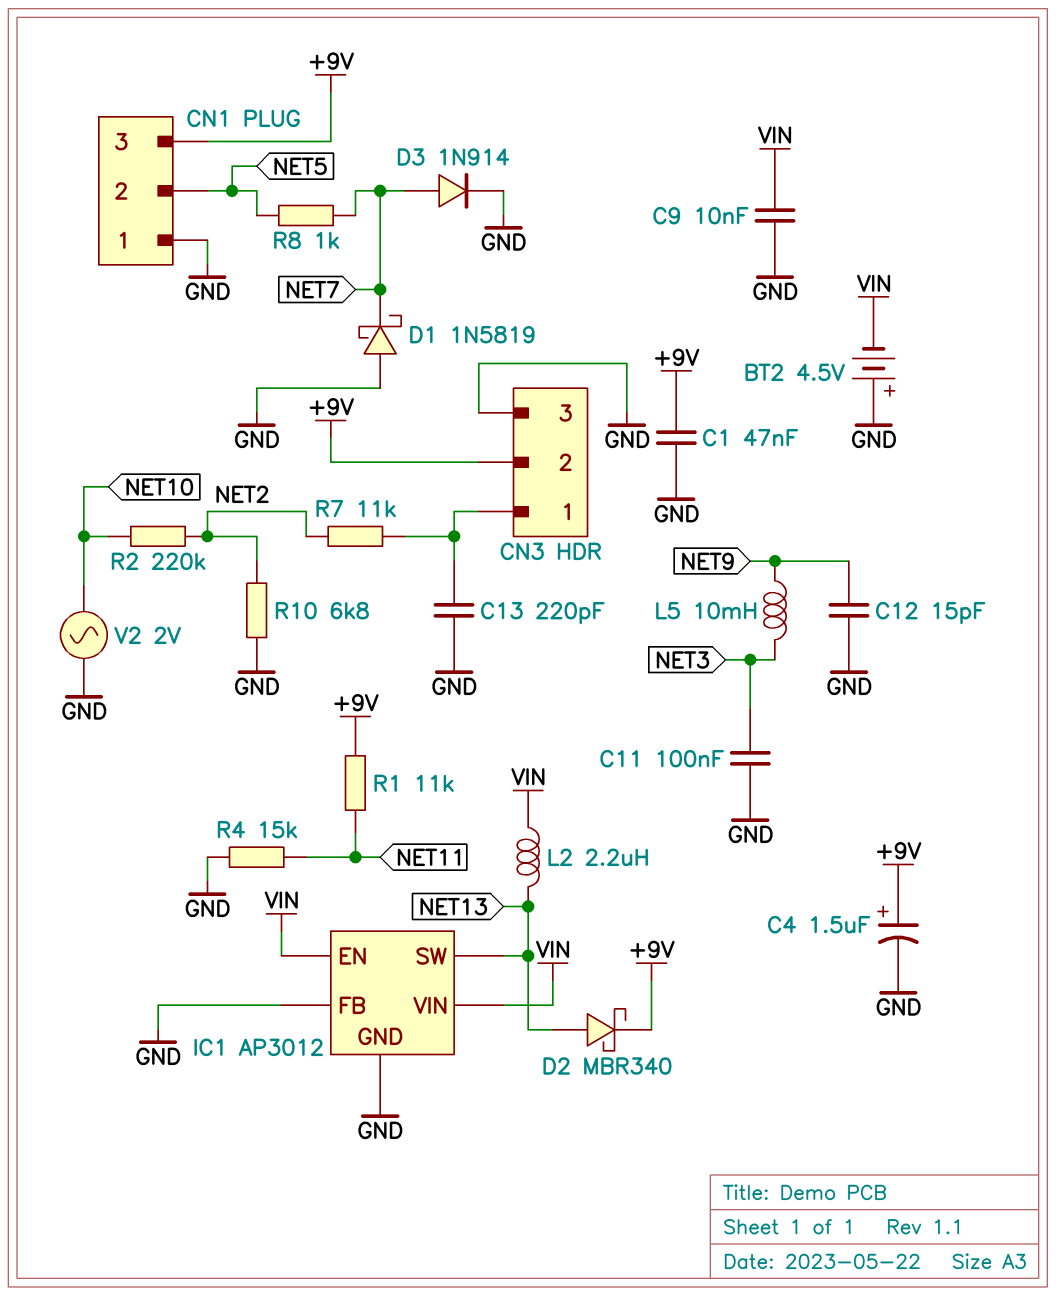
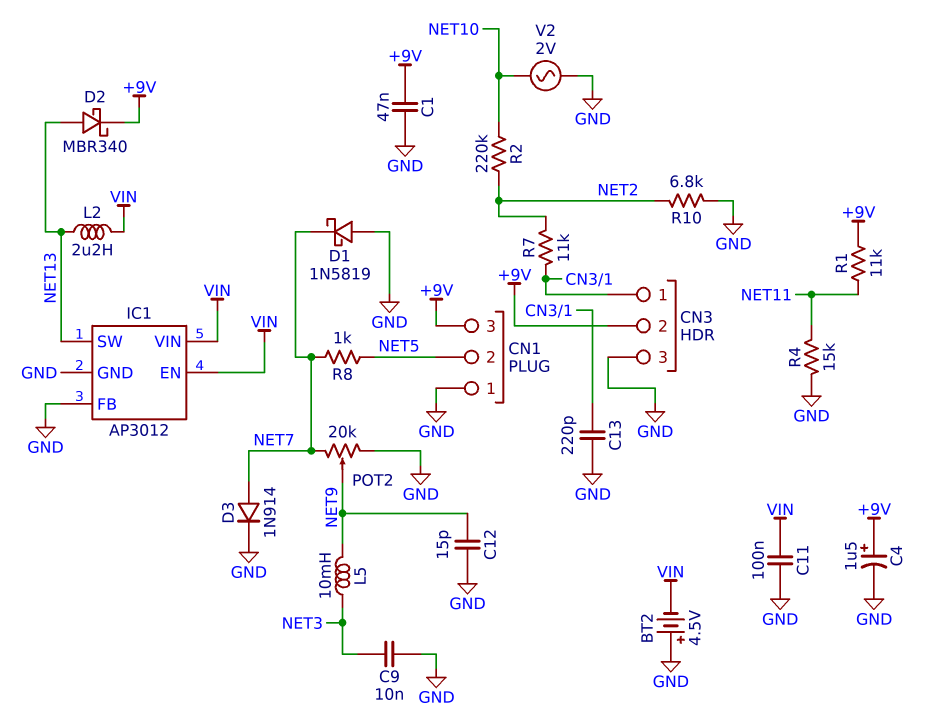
C9: 10nF (GND, VIN) -> 10nF (GND, NET3)
C11: 100nF (GND, NET3) -> 100nF (GND, VIN)
POT2: none -> 20k (GND, NET7, wiper NET9)

